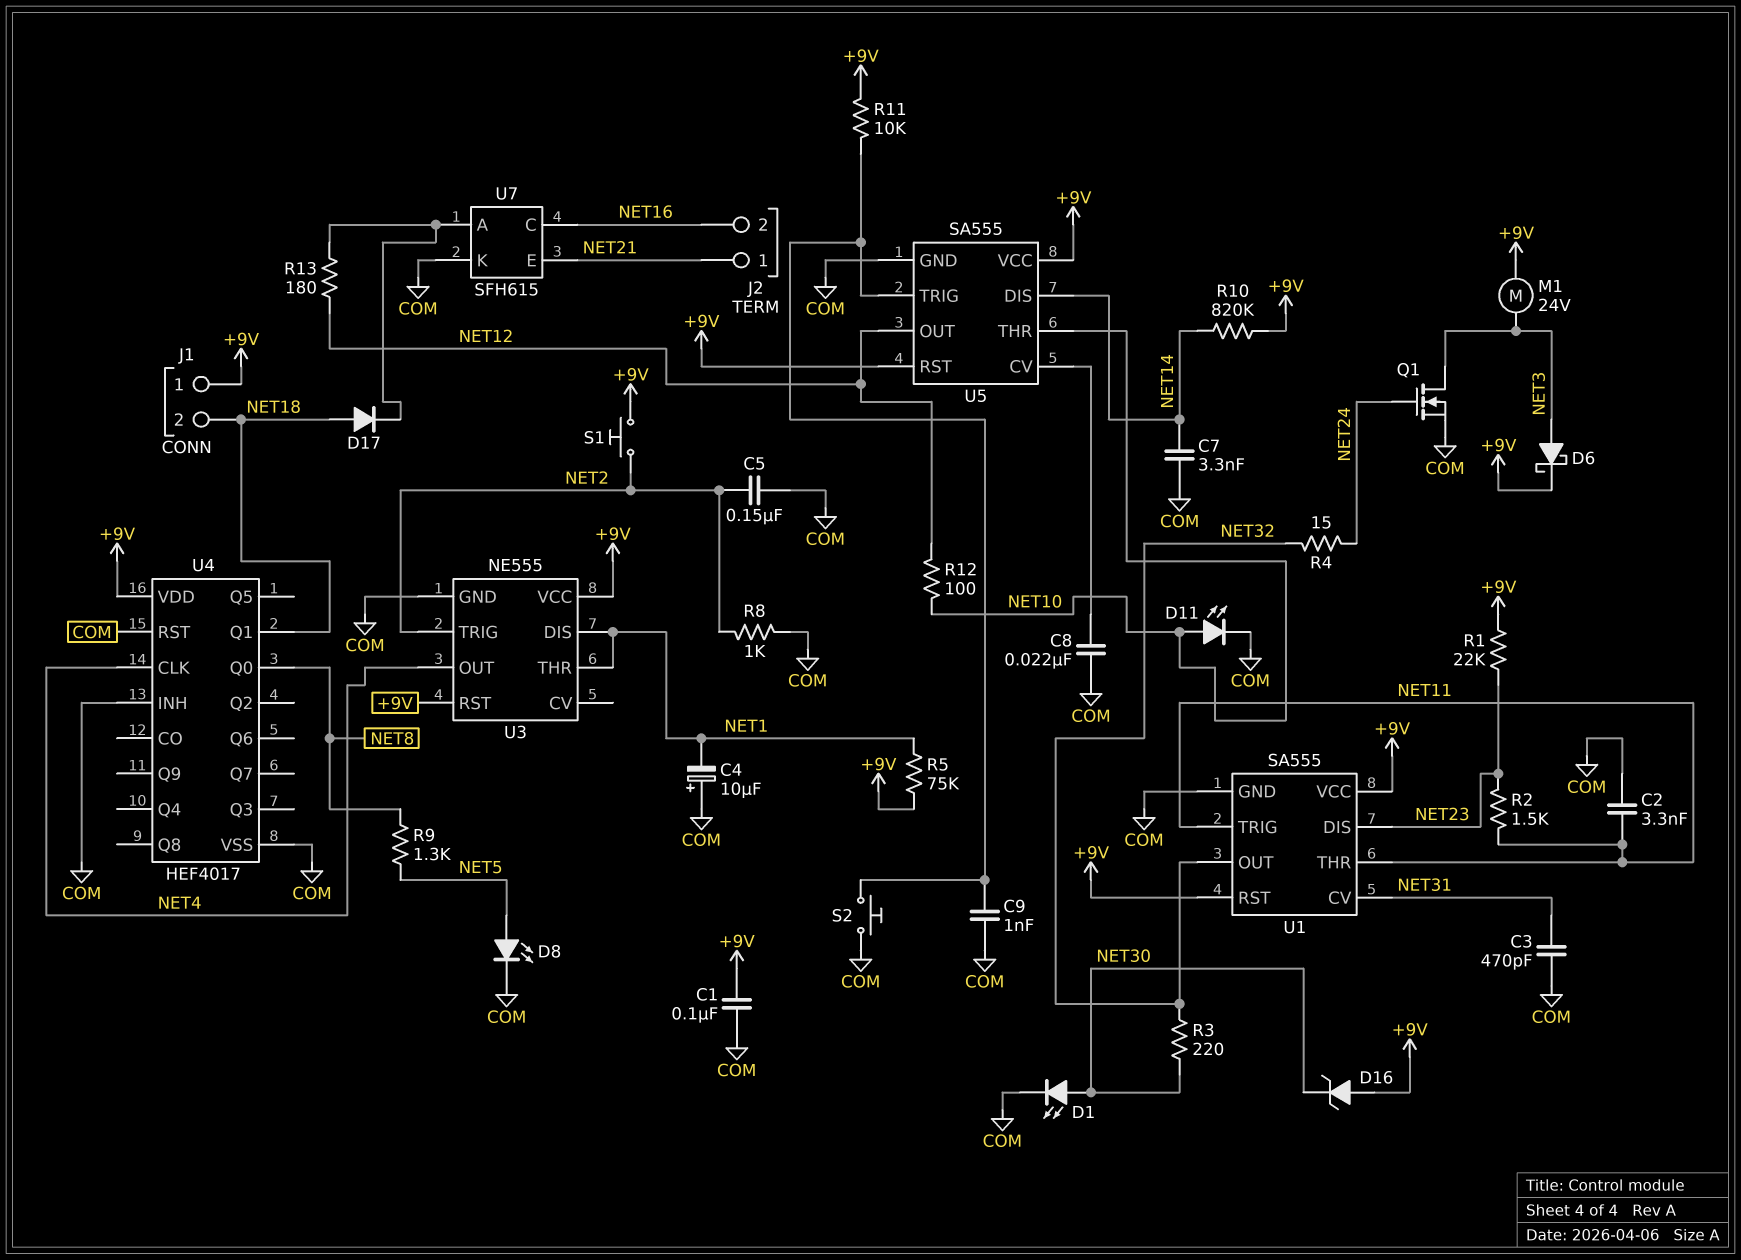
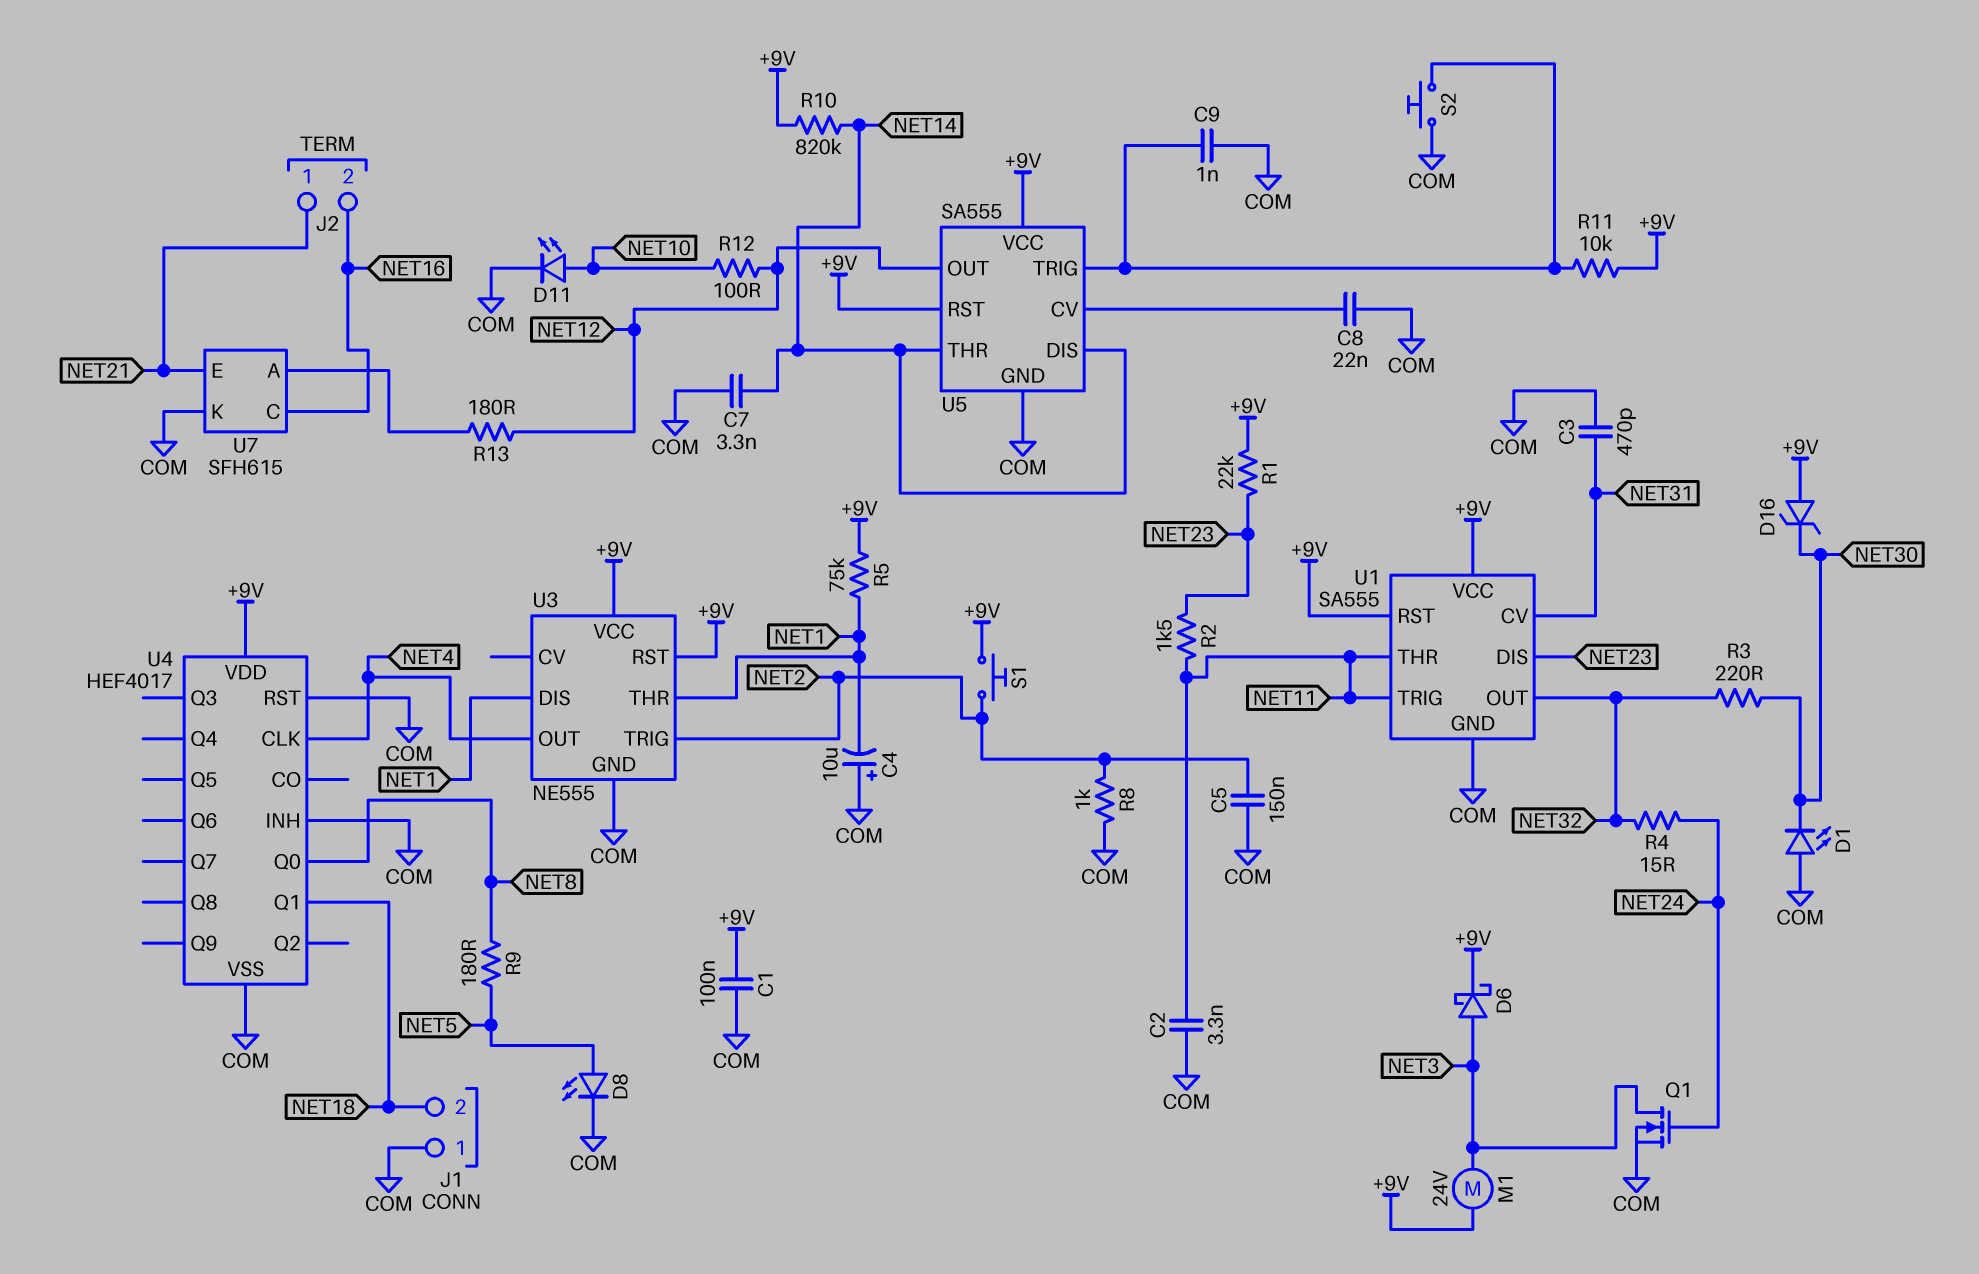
D1: LED (A NET30, K COM) -> LED (A COM, K NET30)
D17: diode (A NET18, K U7/A) -> none
J1 pin 1: +9V -> COM
R9: 1.3k (NET5, NET8) -> 180 (NET5, NET8)
U5 pin THR: NET10 -> NET14

